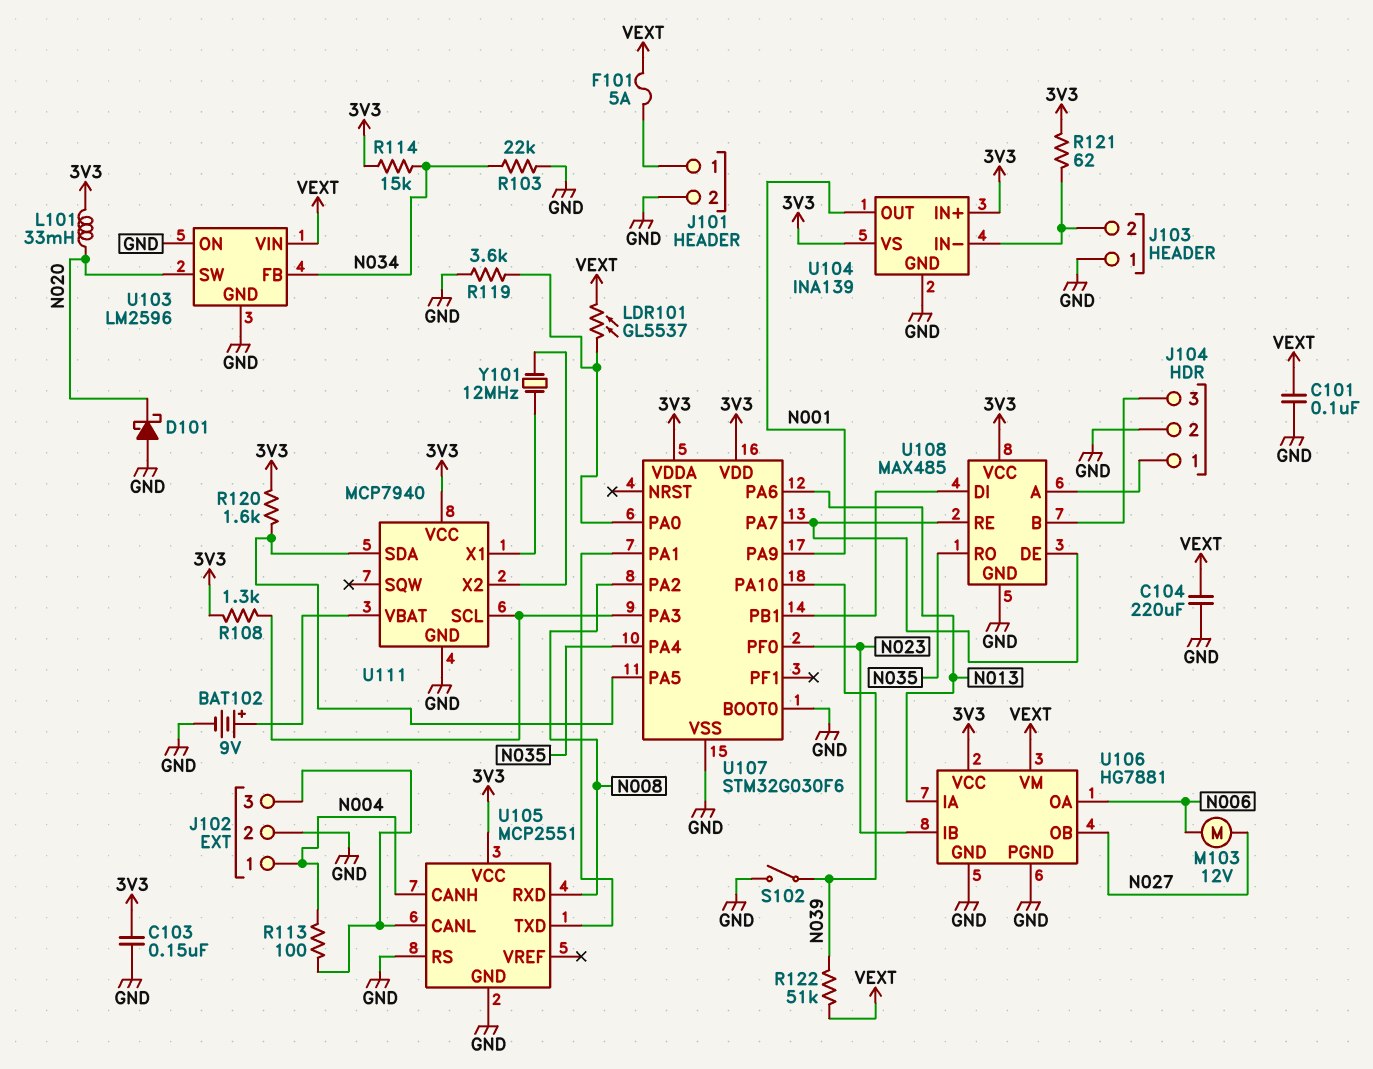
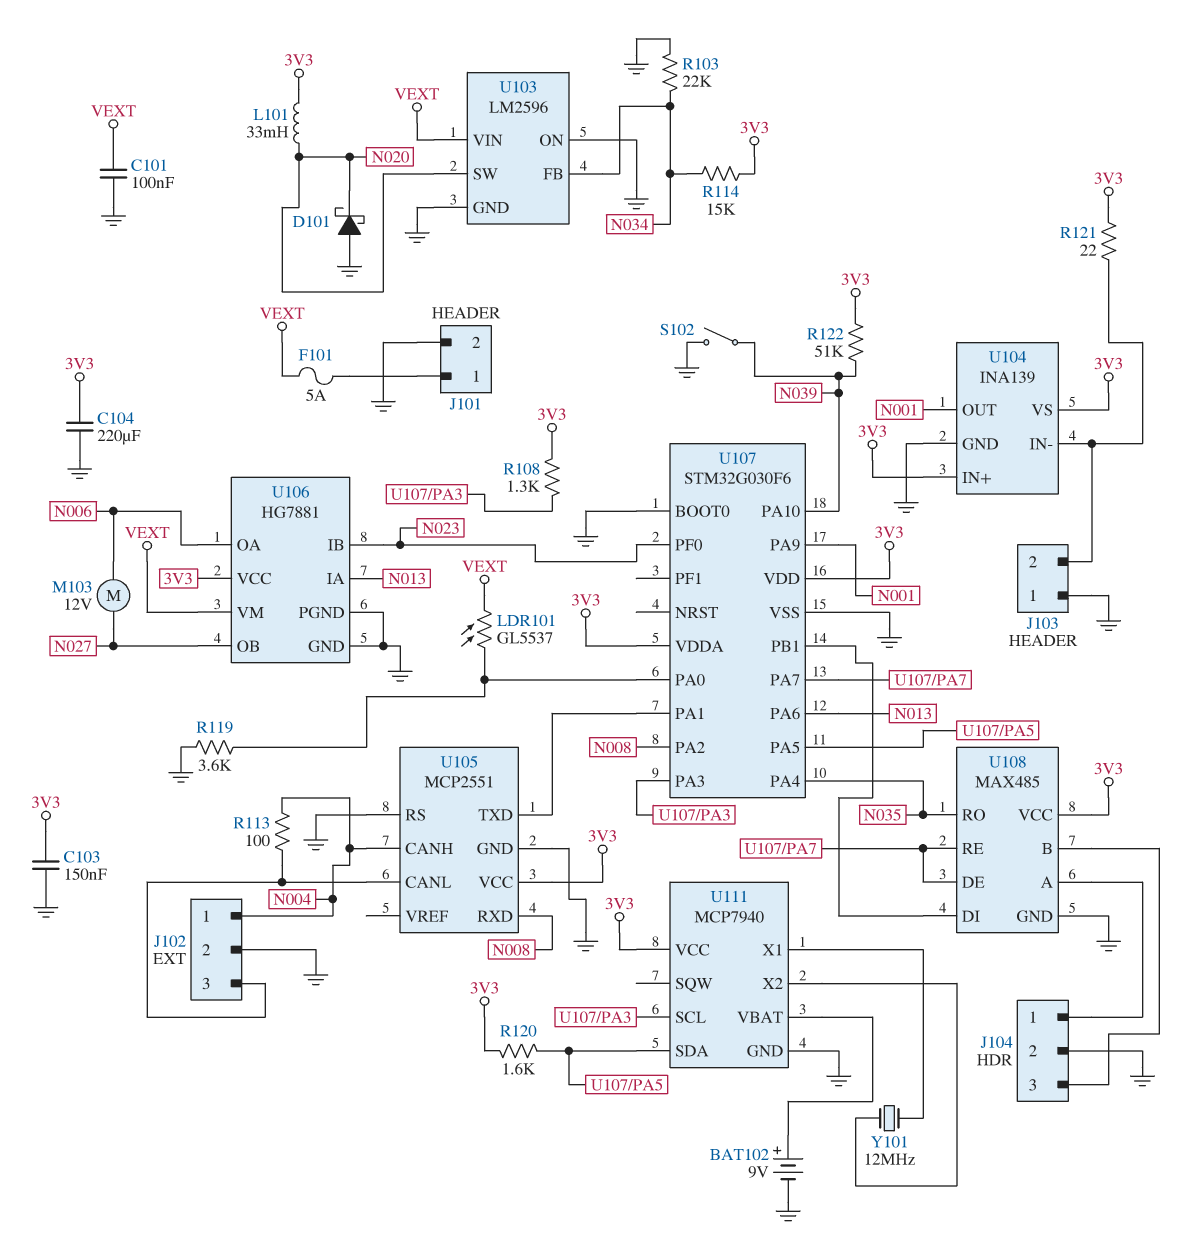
C104: 220uF (GND, VEXT) -> 220uF (3V3, GND)
R121: 62 (3V3, J103/2) -> 22 (3V3, J103/2)
R122: 51k (N039, VEXT) -> 51k (3V3, N039)

